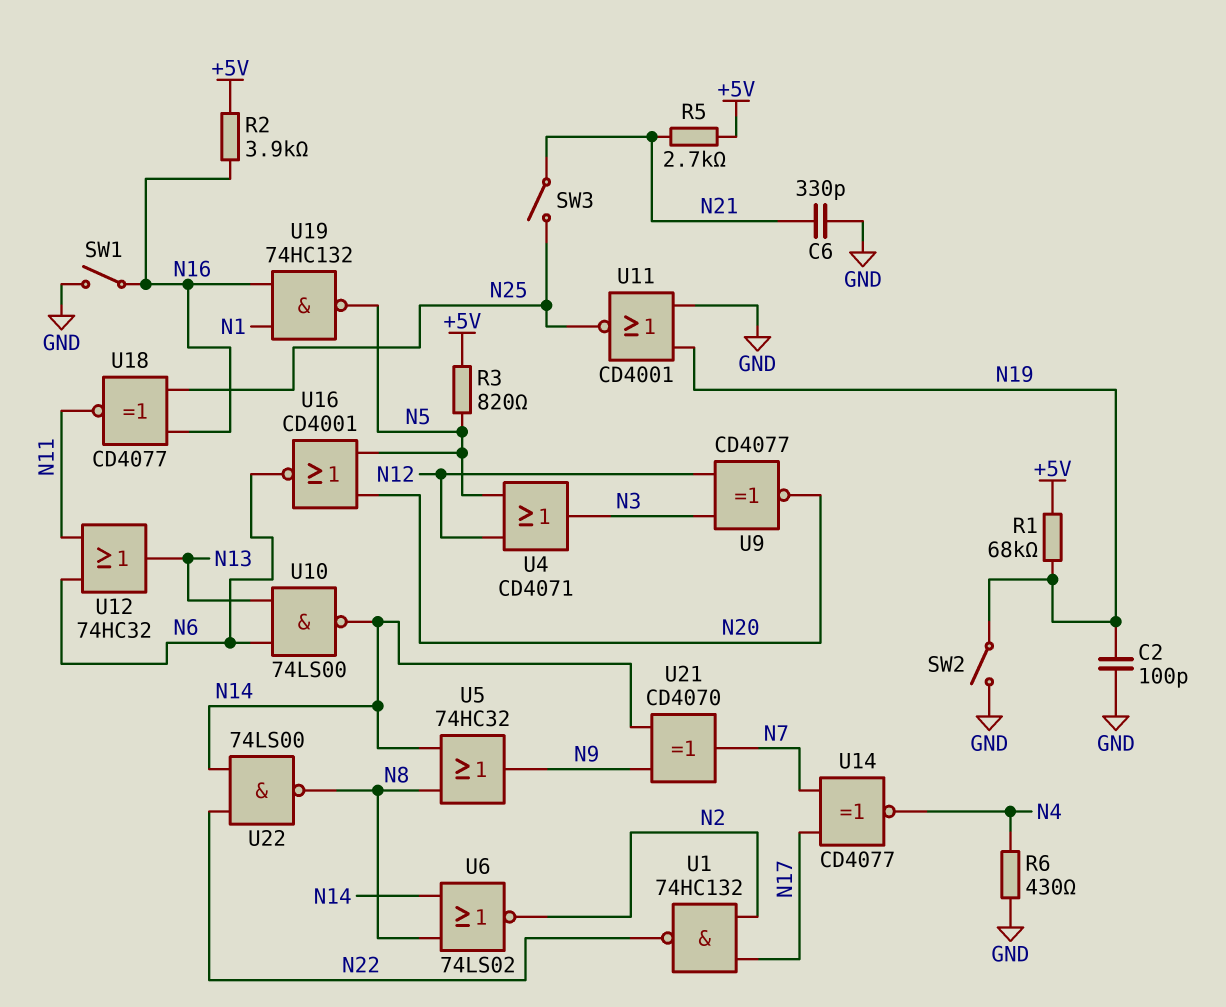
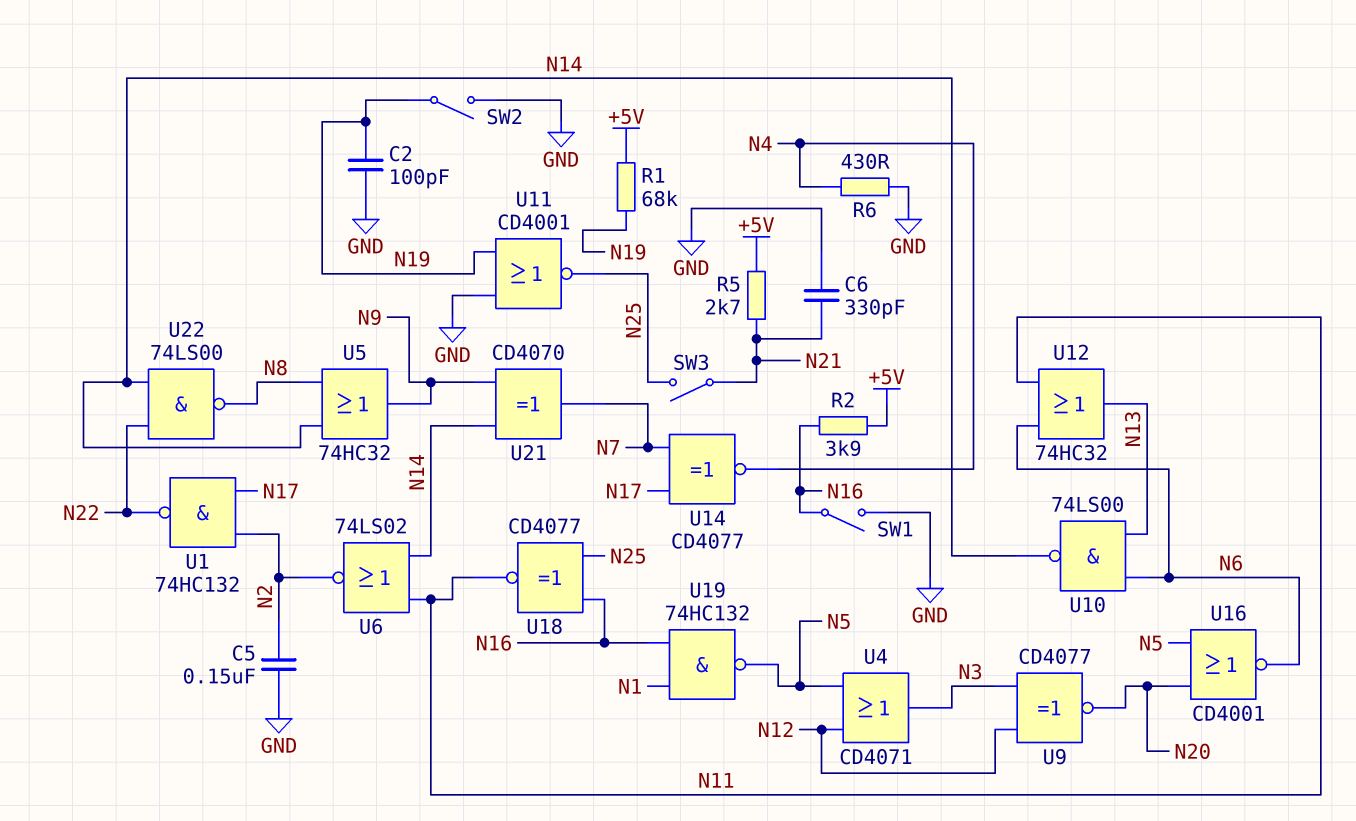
C5: none -> 150nF (GND, N2)
R3: 820 (+5V, N5) -> none
U6: NOR 74LS02 (in N8, in N14, out N2) -> NOR 74LS02 (in N11, in N14, out N2)

